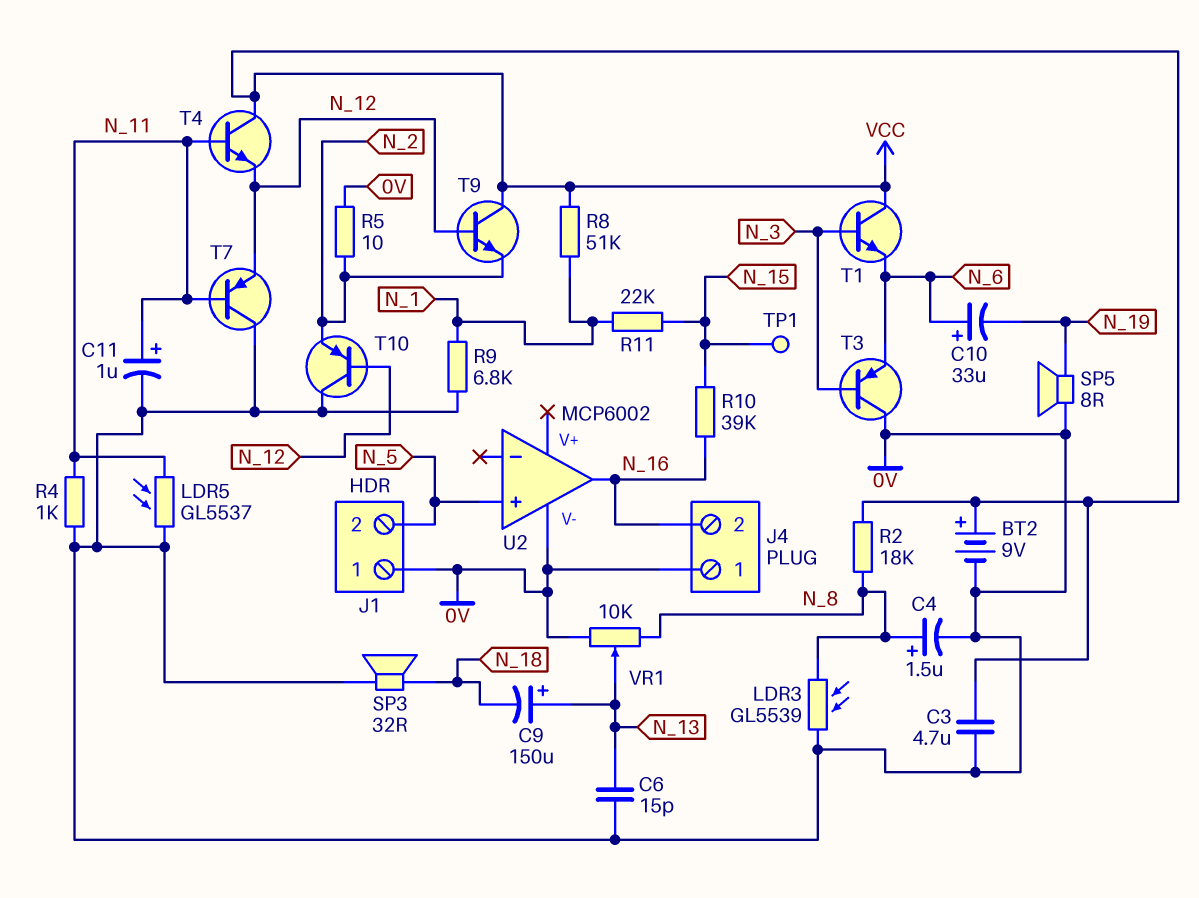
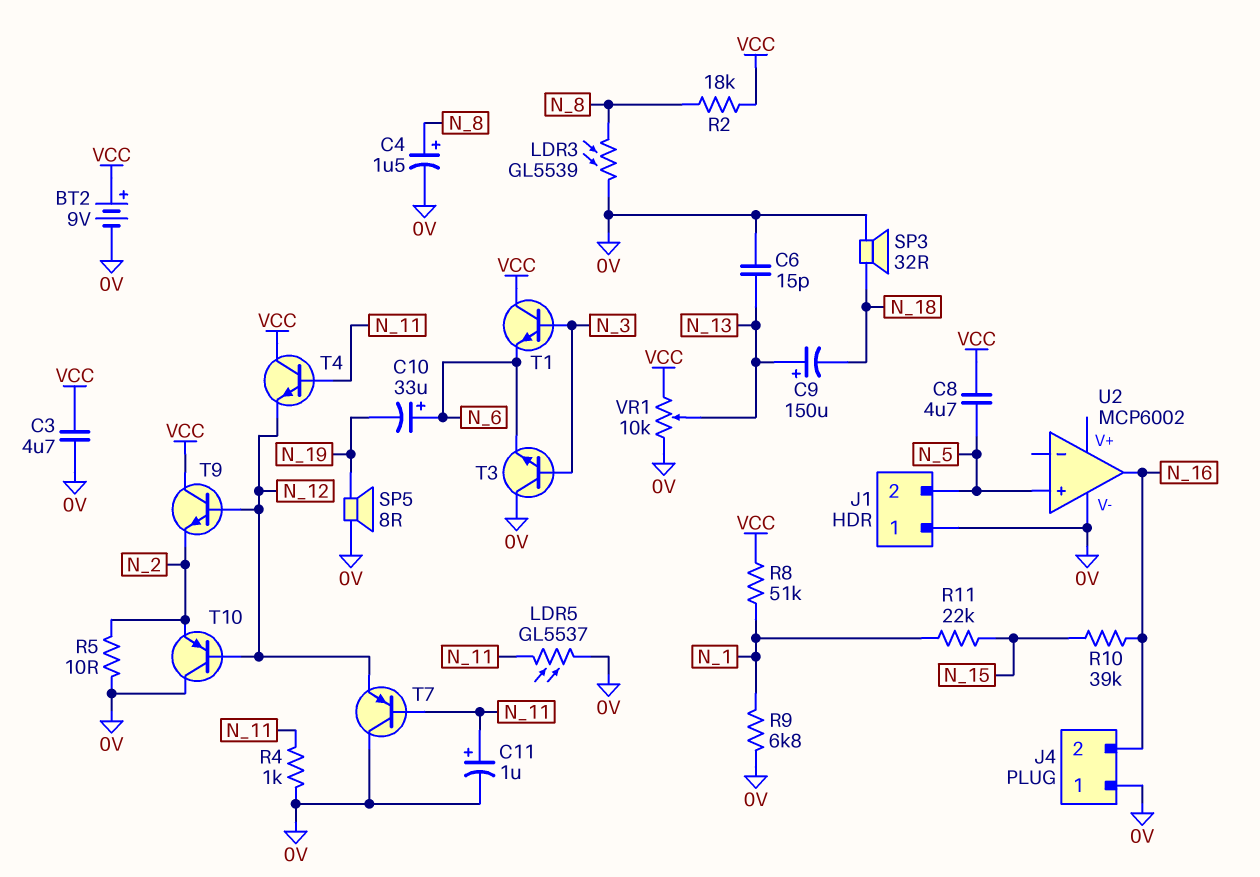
C8: none -> 4.7uF (N_5, VCC)
T3: PNP (B N_3, C 0V, E N_6) -> NPN (B N_3, C 0V, E N_6)
TP1: test point (N_15) -> none
VR1: 10k (0V, N_8, wiper N_13) -> 10k (0V, VCC, wiper N_13)

